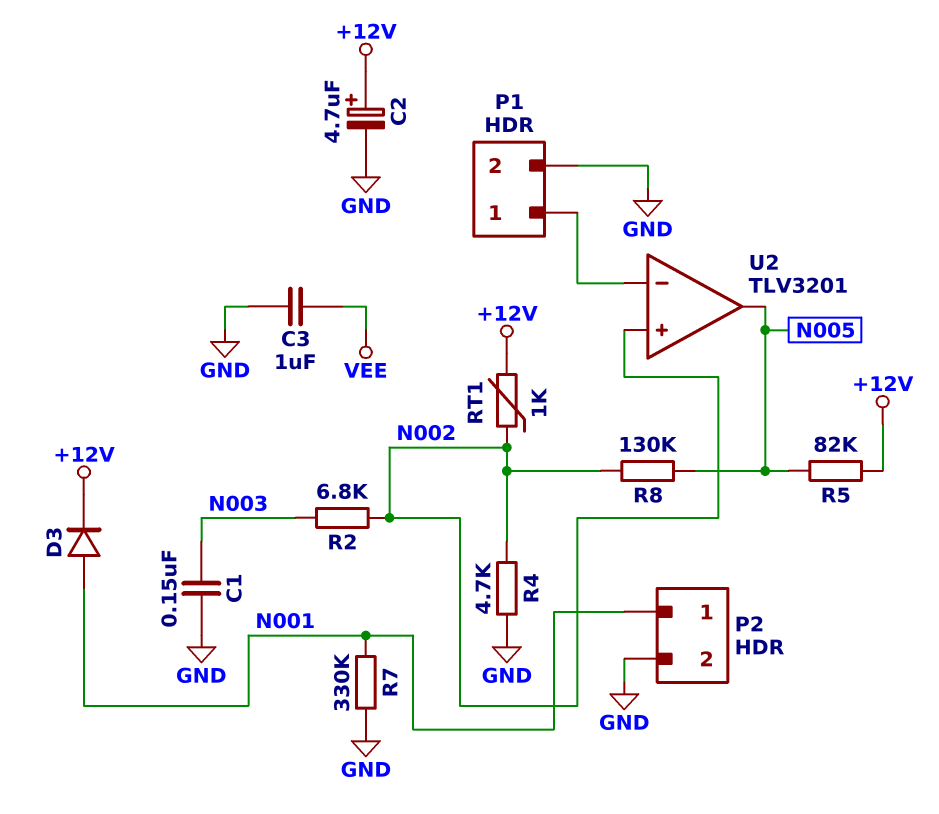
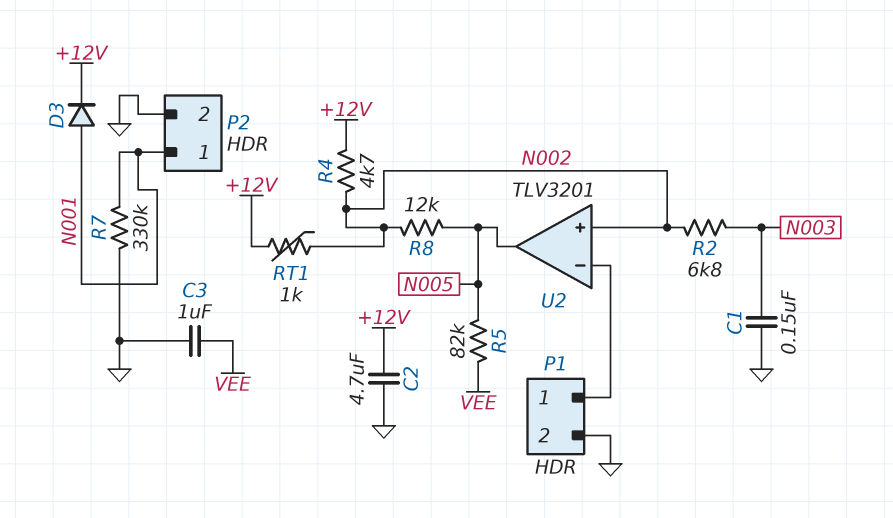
C2: 4.7uF (plus +12V, minus GND) -> 4.7uF (+12V, GND)
R4: 4.7k (GND, N002) -> 4.7k (+12V, N002)
R5: 82k (+12V, N005) -> 82k (N005, VEE)
R8: 130k (N002, N005) -> 12k (N002, N005)

